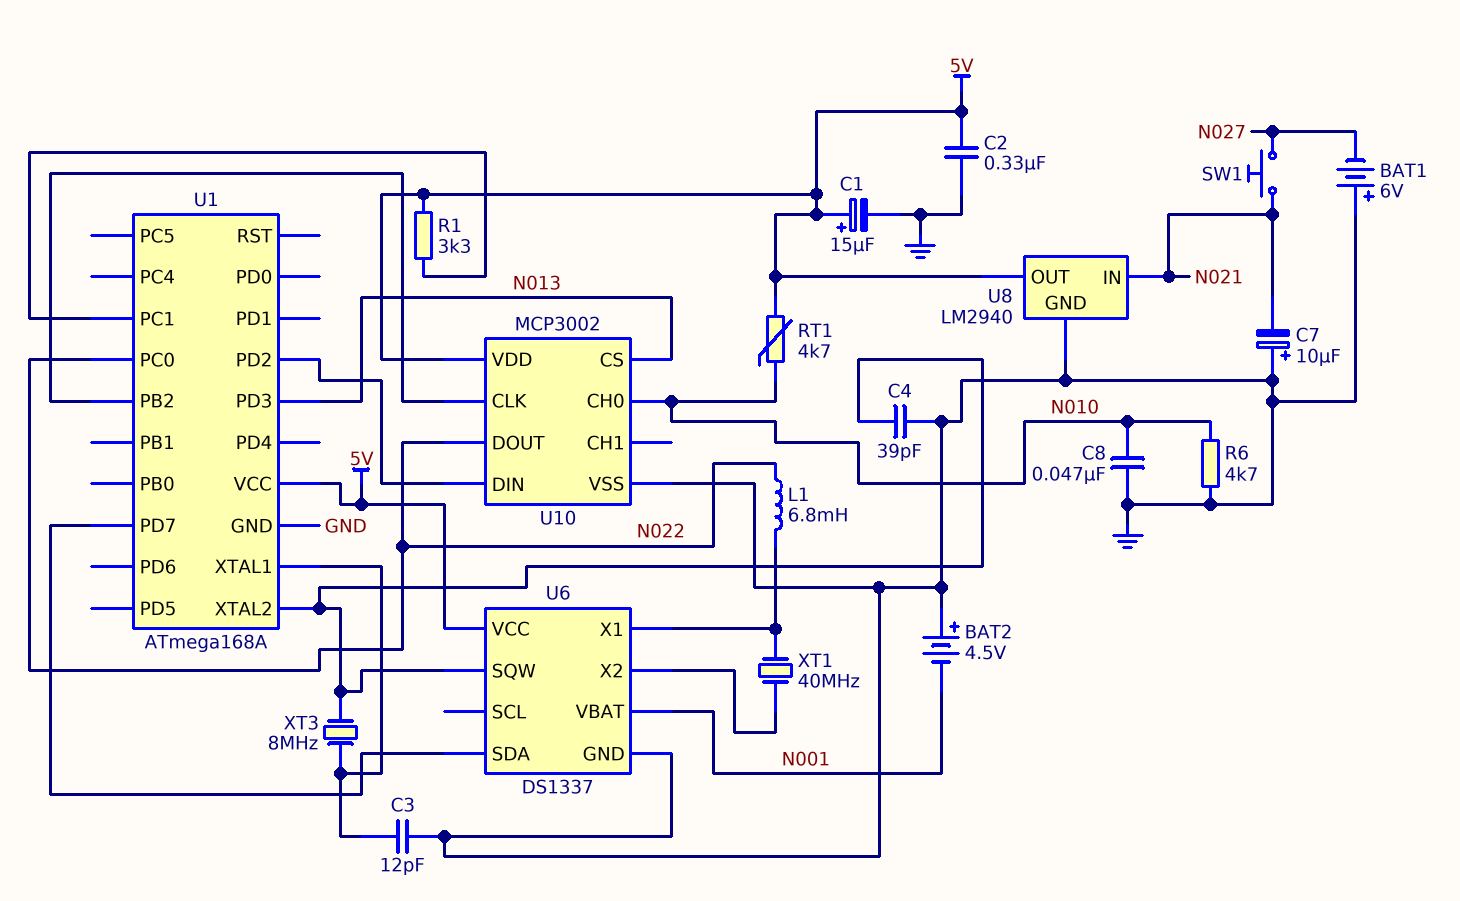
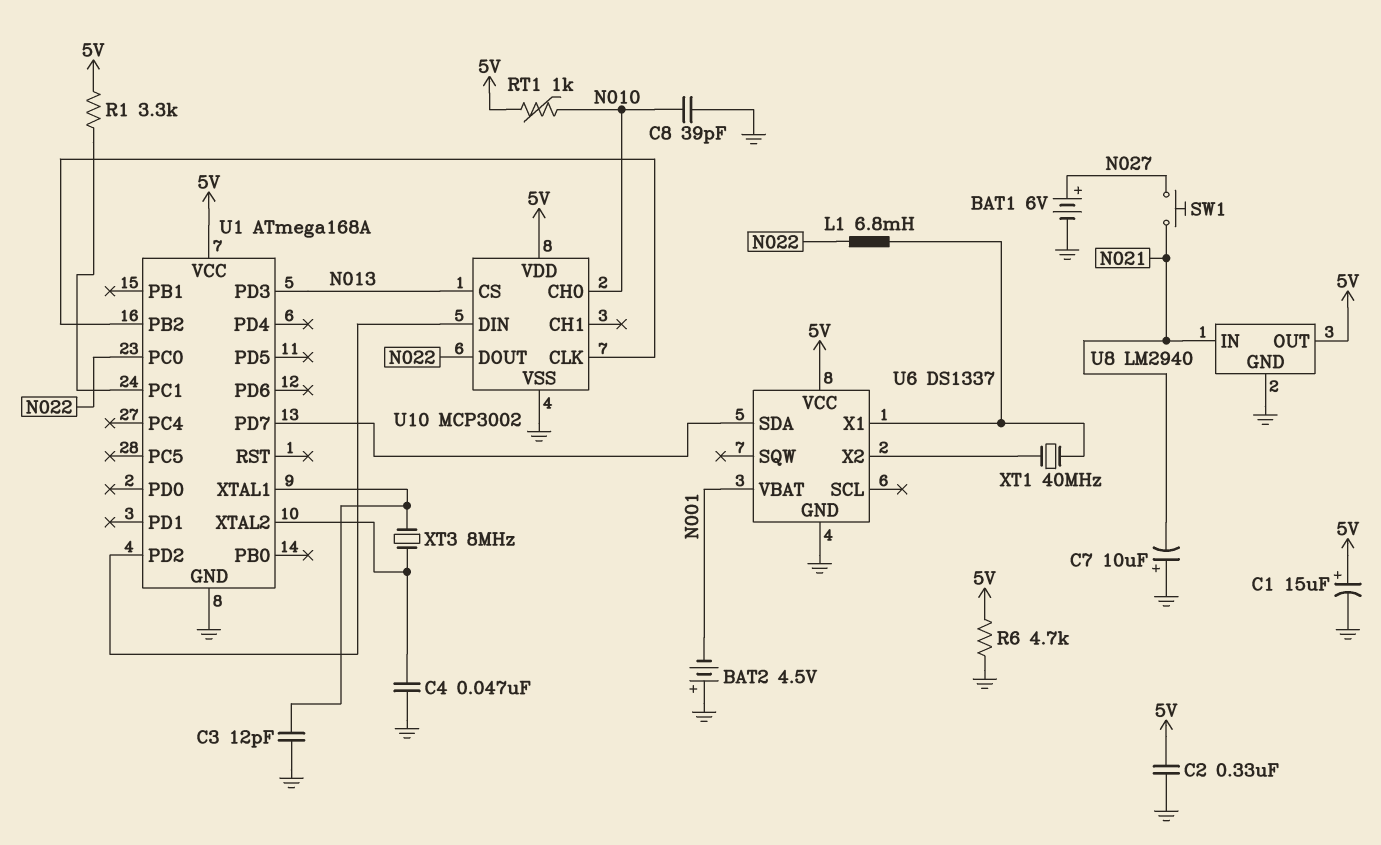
BAT1: 6V (plus GND, minus N027) -> 6V (plus N027, minus GND)
C4: 39pF (GND, U1/XTAL2) -> 47nF (GND, U1/XTAL2)
C8: 47nF (GND, N010) -> 39pF (GND, N010)
R6: 4.7k (GND, N010) -> 4.7k (5V, GND)
RT1: 4.7k (5V, N010) -> 1k (5V, N010)
U6 pin SQW: U1/XTAL2 -> none

